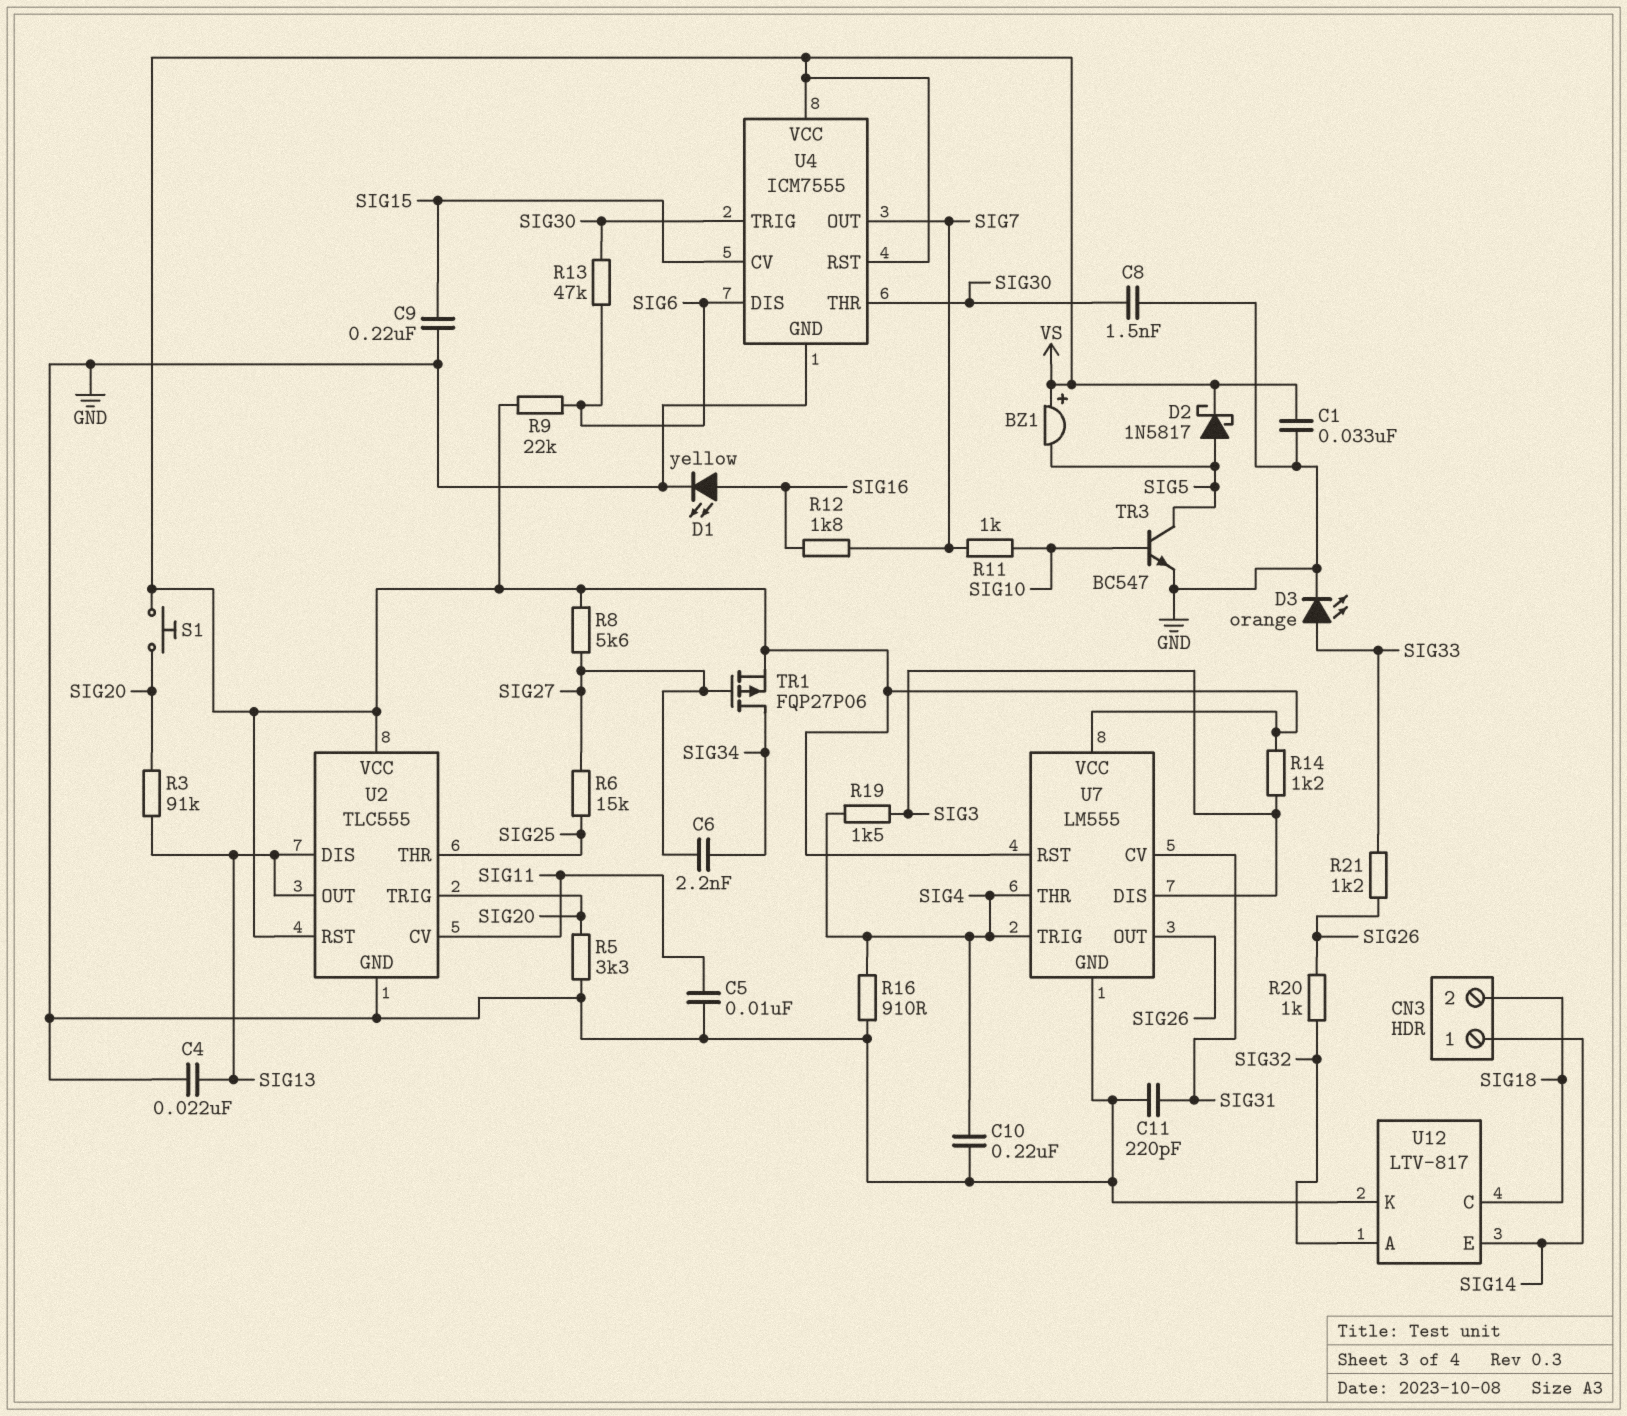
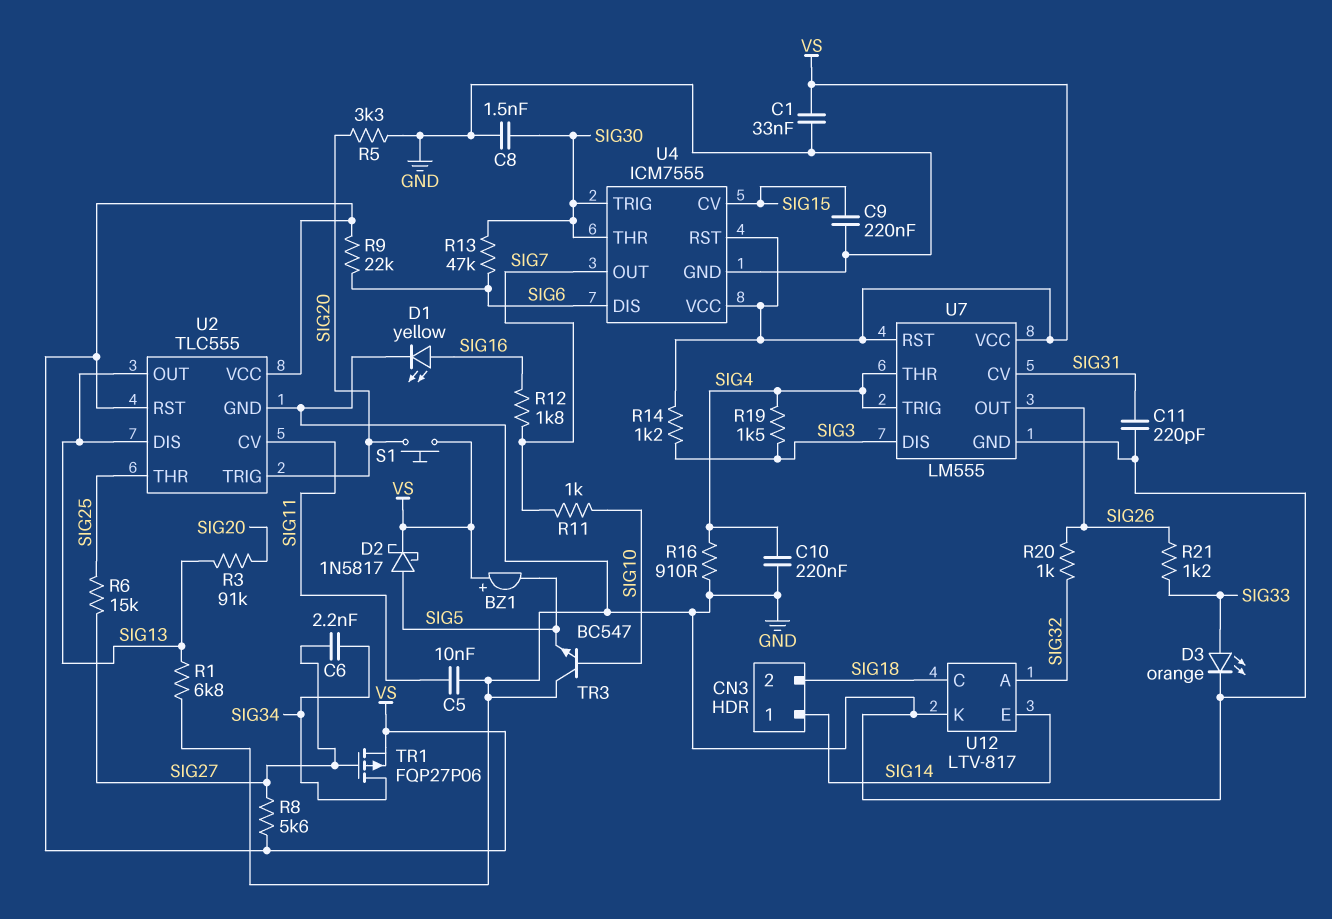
C4: 22nF (GND, SIG13) -> none
R1: none -> 6.8k (GND, SIG13)
TR3: NPN BC547 (B SIG10, C SIG5, E GND) -> NPN BC547 (B SIG10, C GND, E SIG5)

